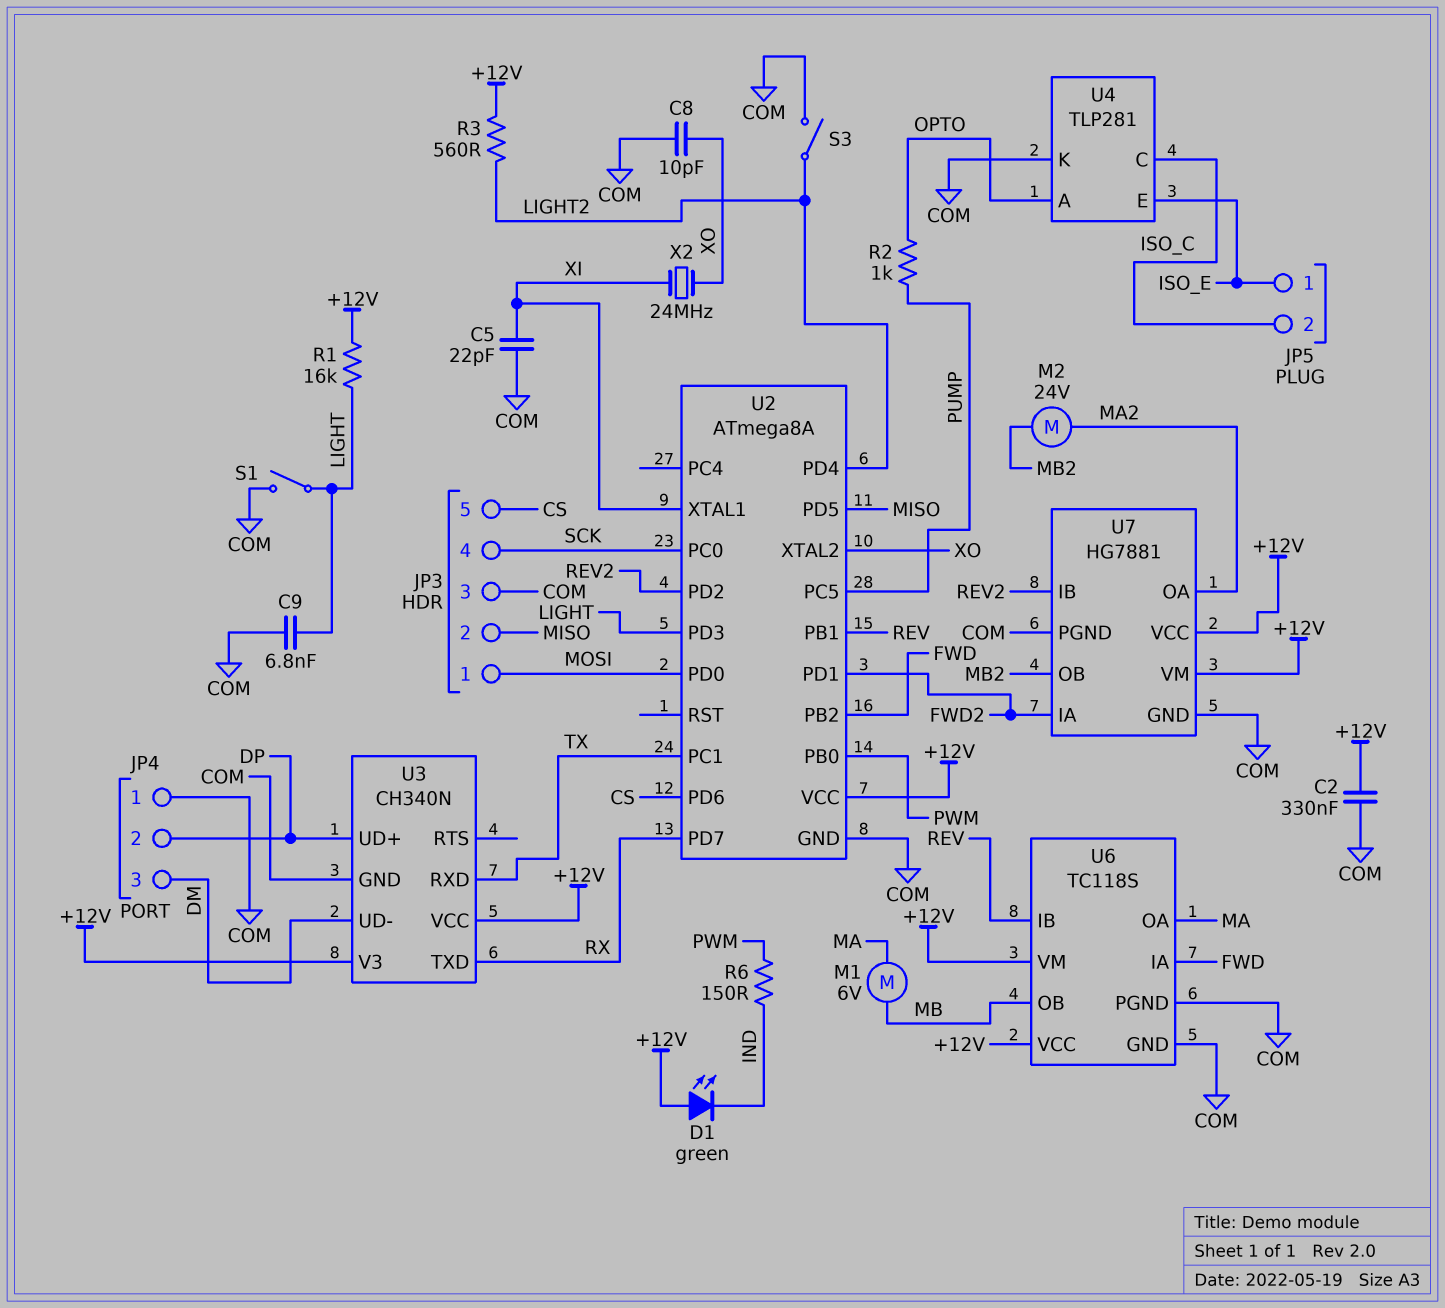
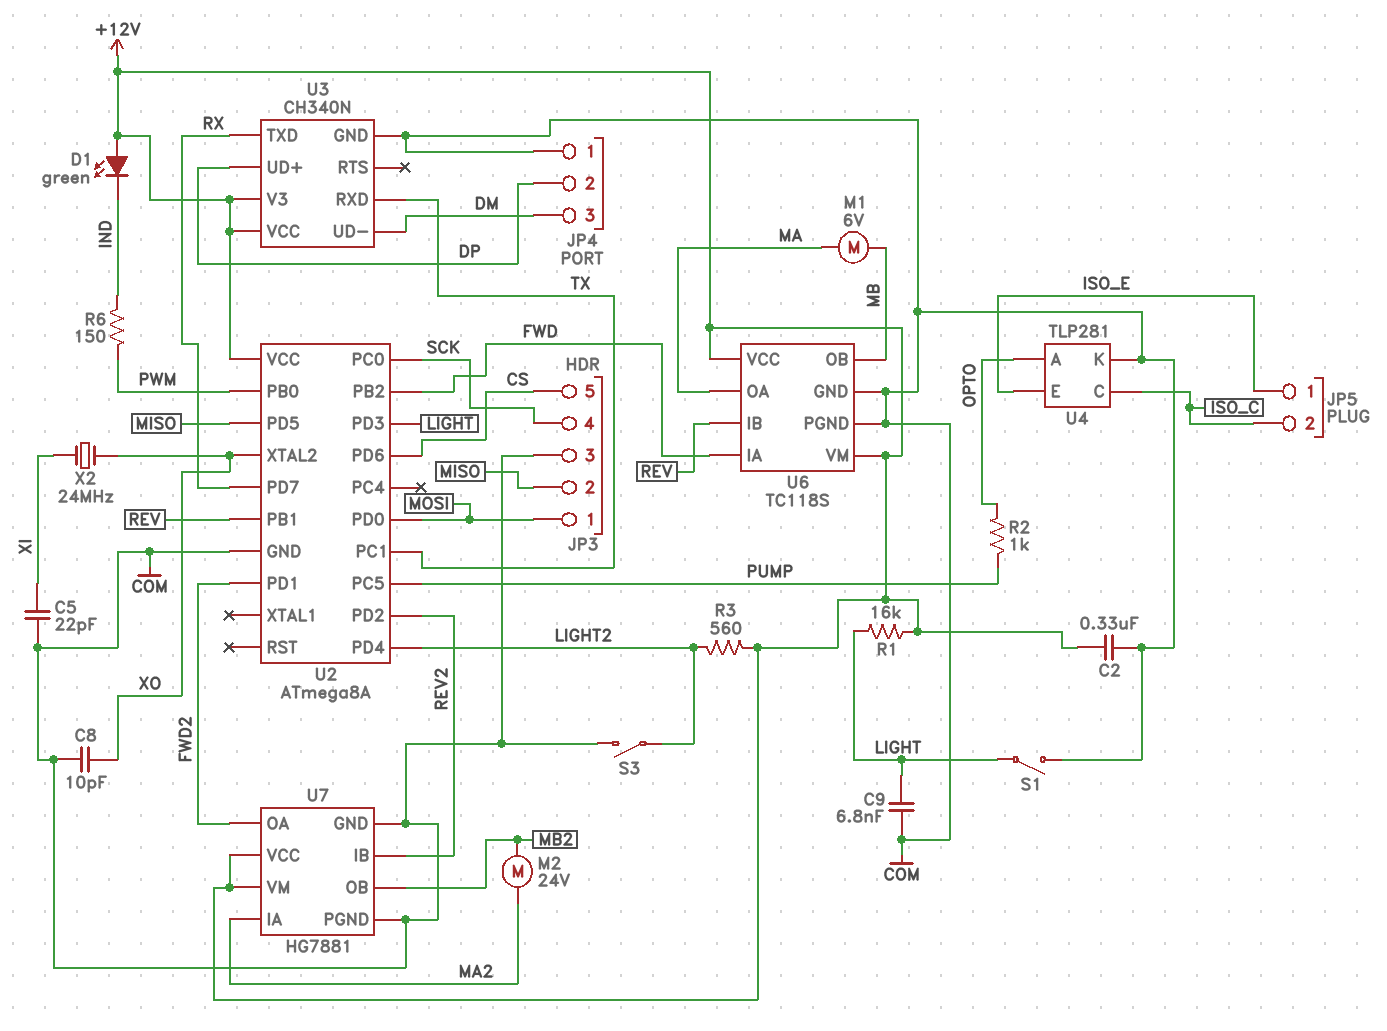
U2 pin XTAL1: XI -> none
U7 pin IA: FWD2 -> MA2
U7 pin OA: MA2 -> FWD2

